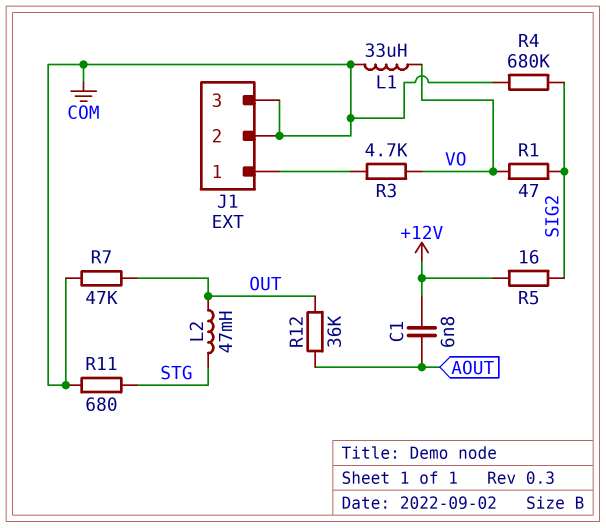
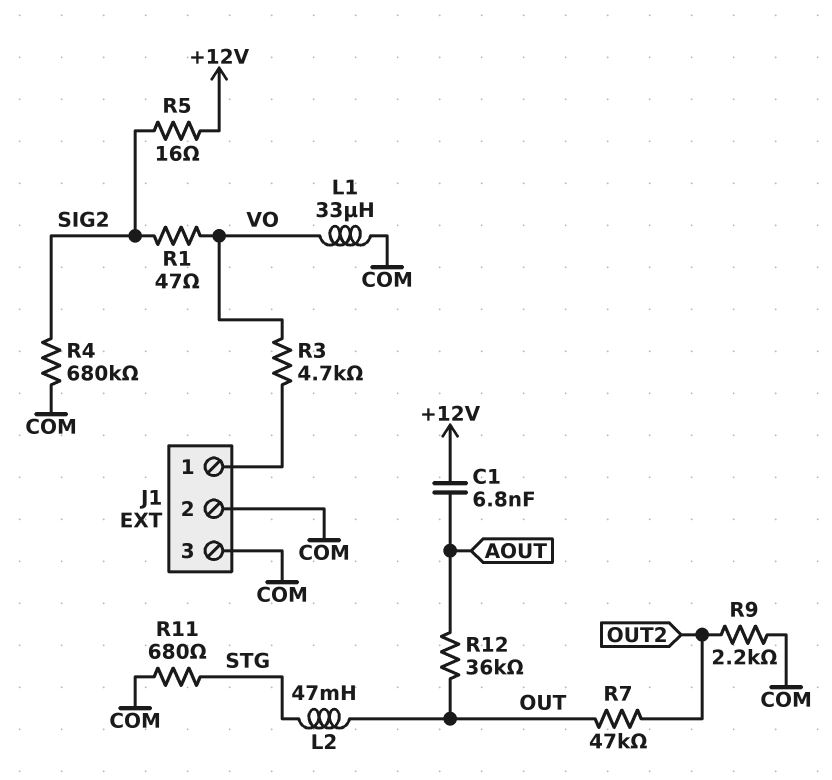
R7: 47k (COM, OUT) -> 47k (OUT, OUT2)
R9: none -> 2.2k (COM, OUT2)

